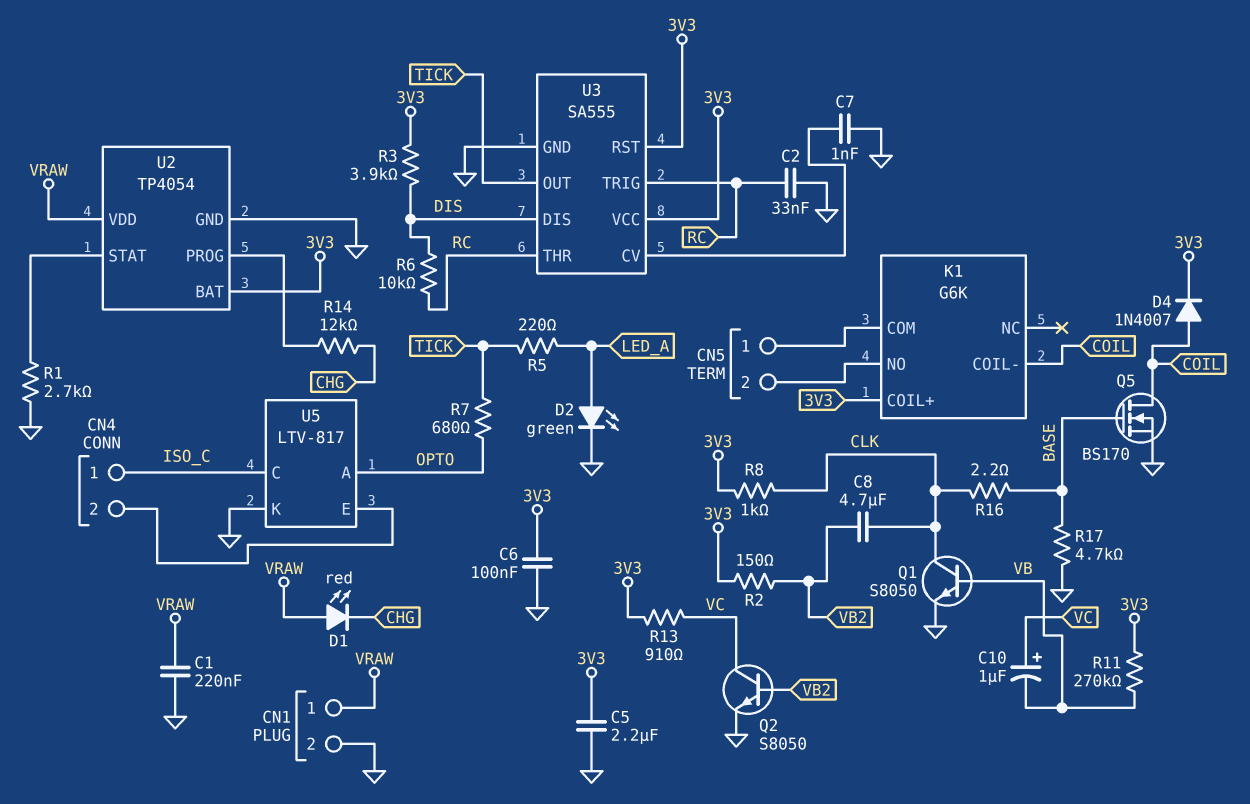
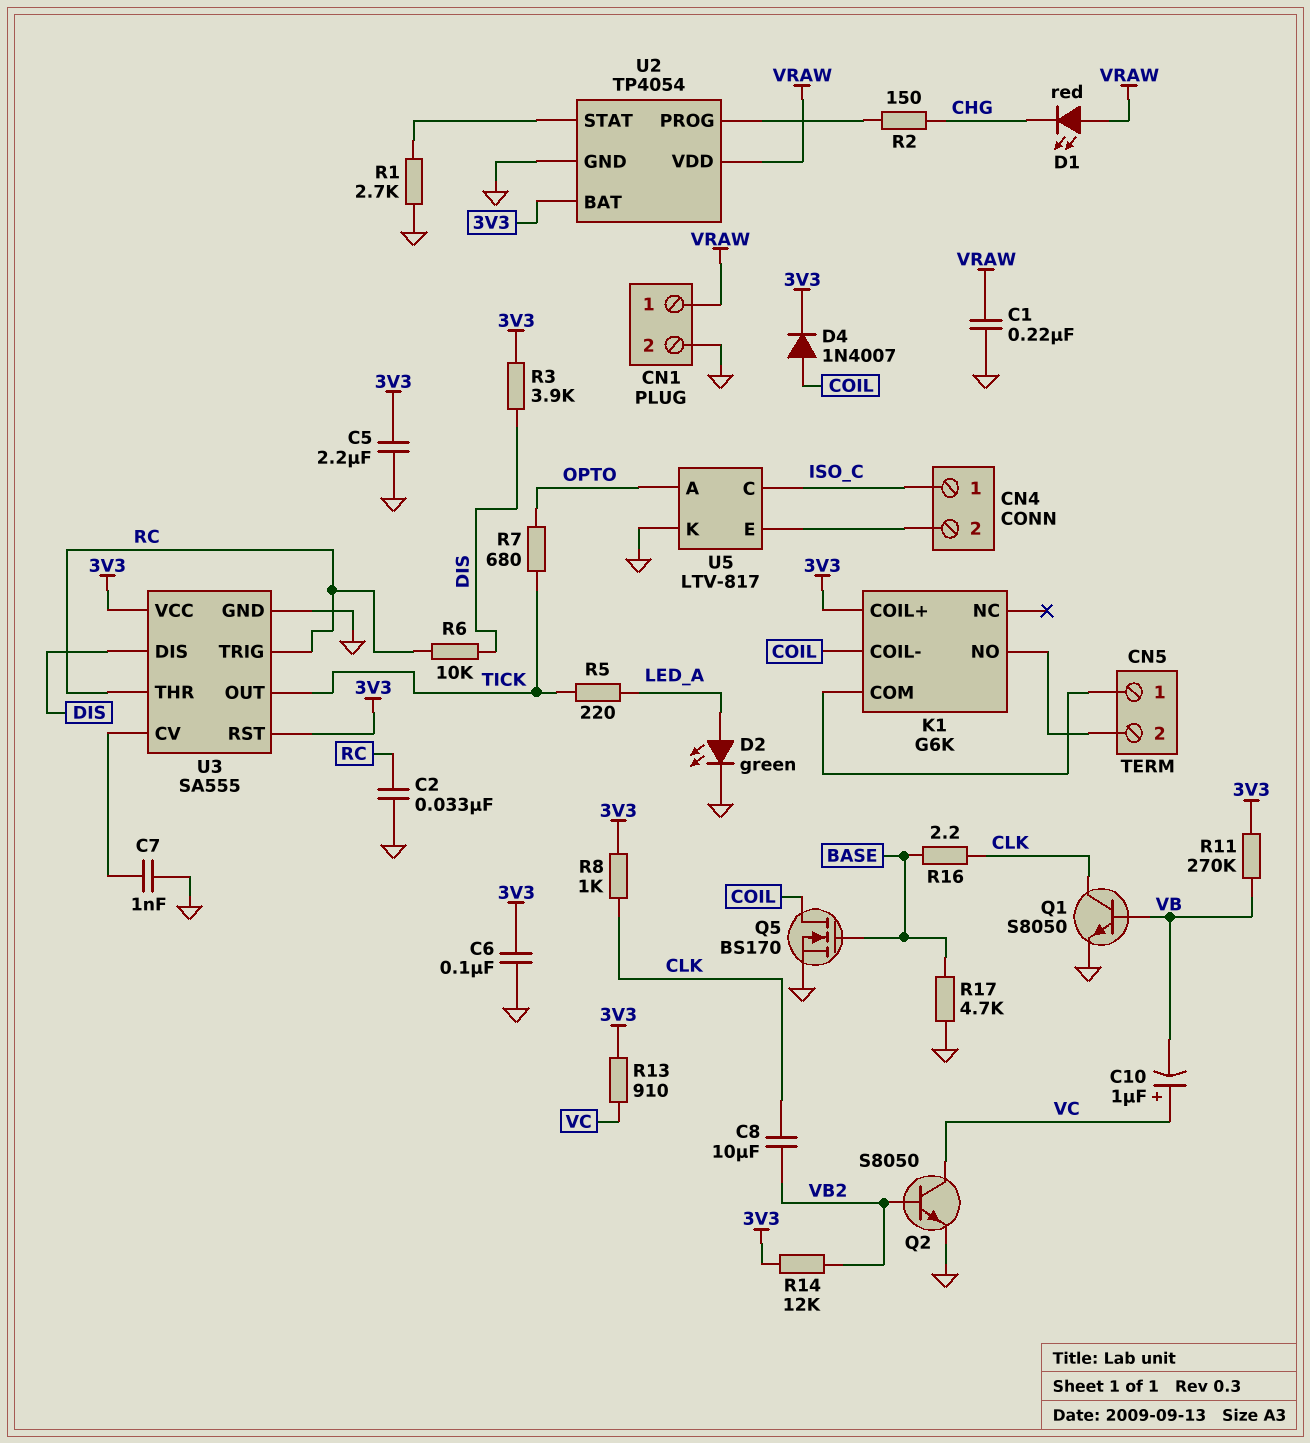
C8: 4.7uF (CLK, VB2) -> 10uF (CLK, VB2)
R2: 150 (3V3, VB2) -> 150 (CHG, U2/PROG)
R14: 12k (CHG, U2/PROG) -> 12k (3V3, VB2)

